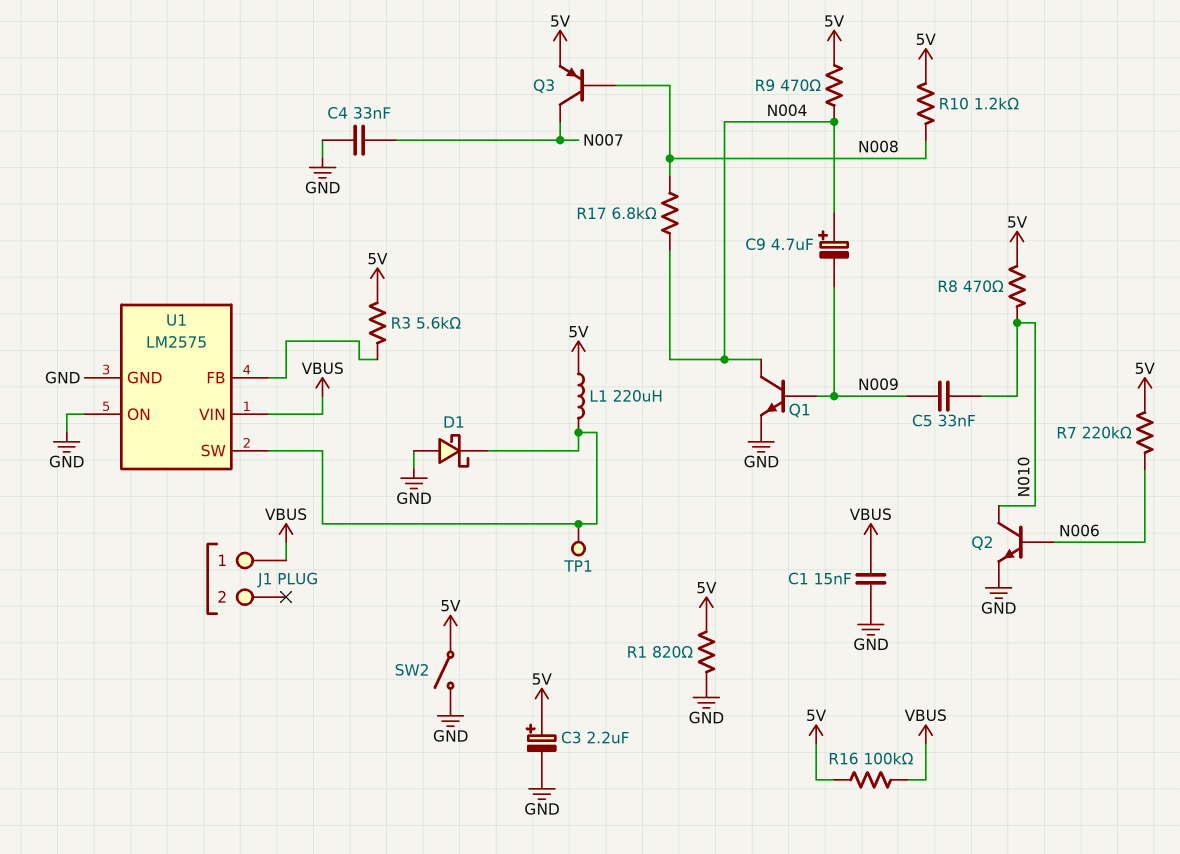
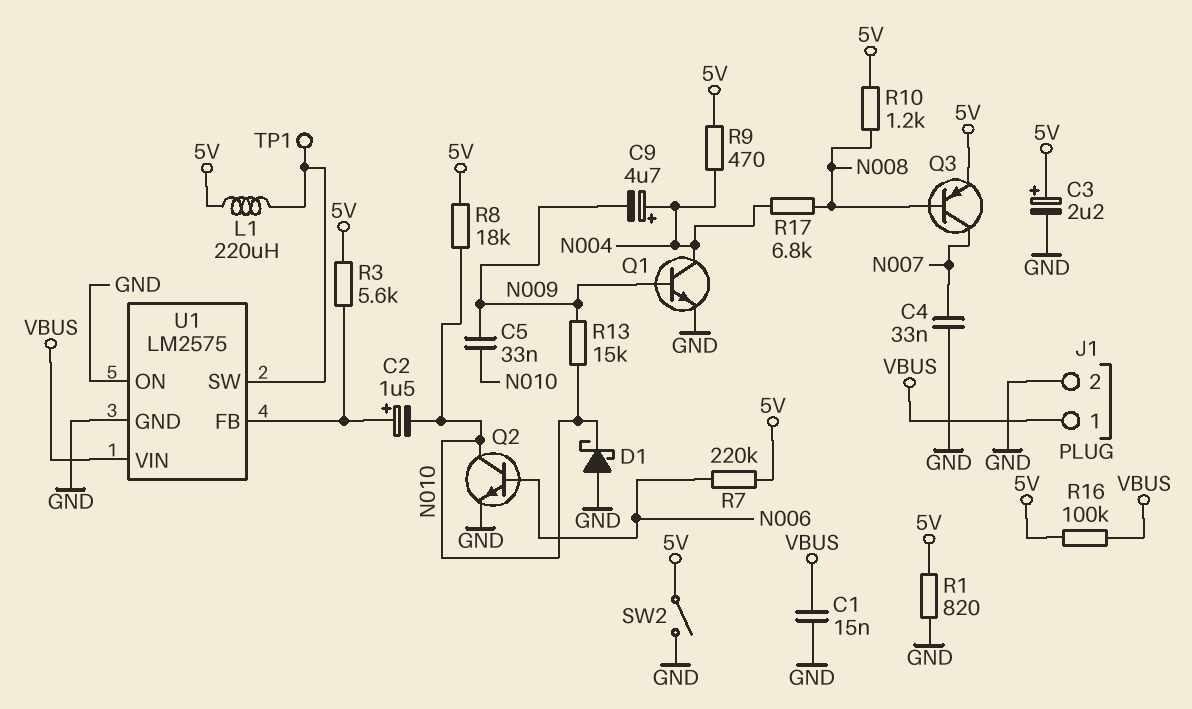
C2: none -> 1.5uF (plus U1/FB, minus N010)
D1: schottky (A GND, K U1/SW) -> schottky (A GND, K N010)
J1 pin 2: none -> GND
R8: 470 (5V, N010) -> 18k (5V, N010)
R13: none -> 15k (N009, N010)

